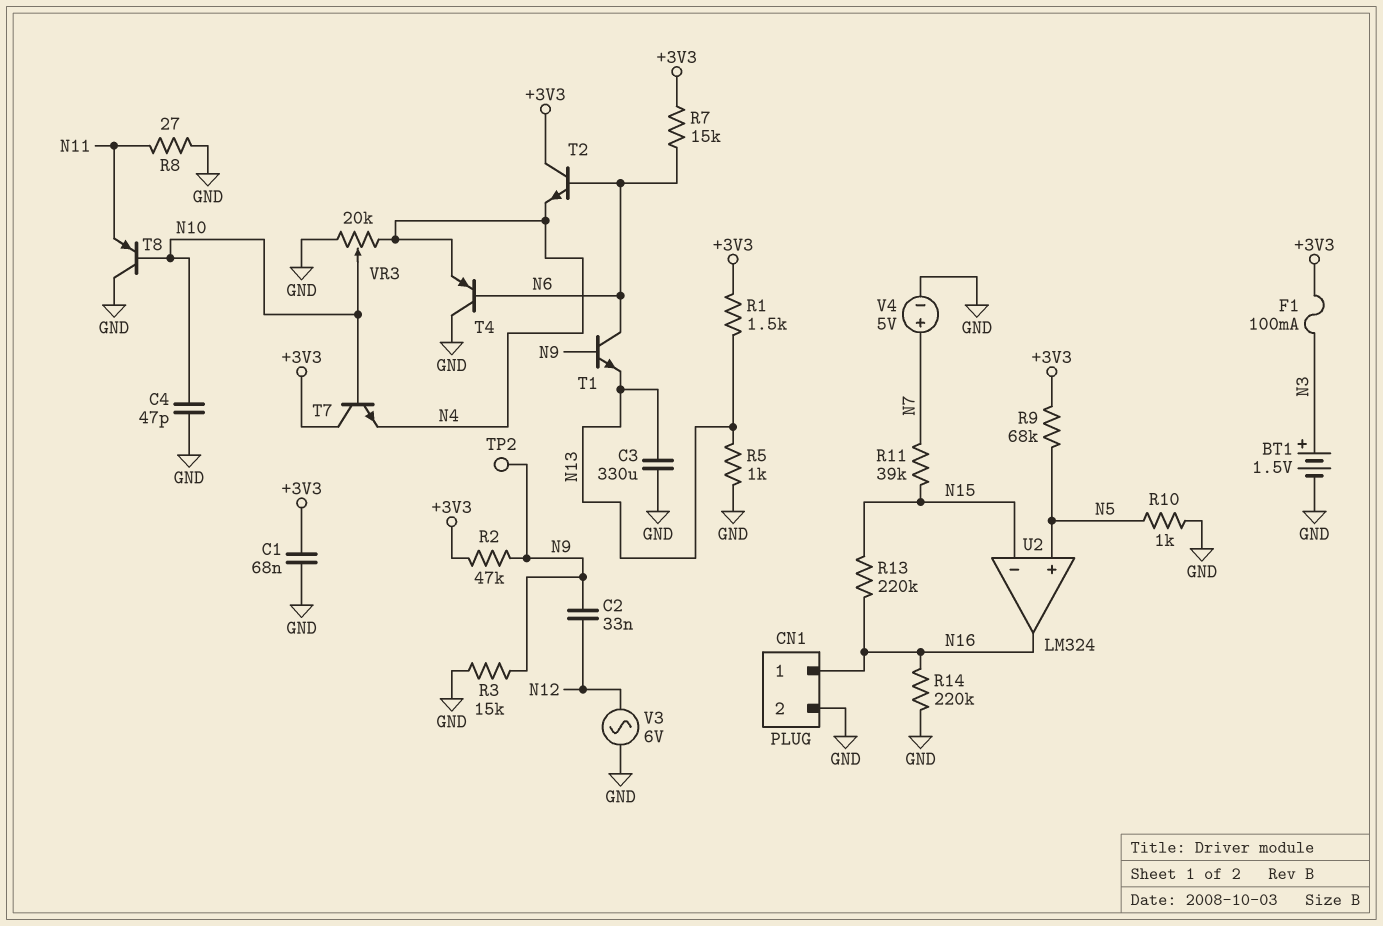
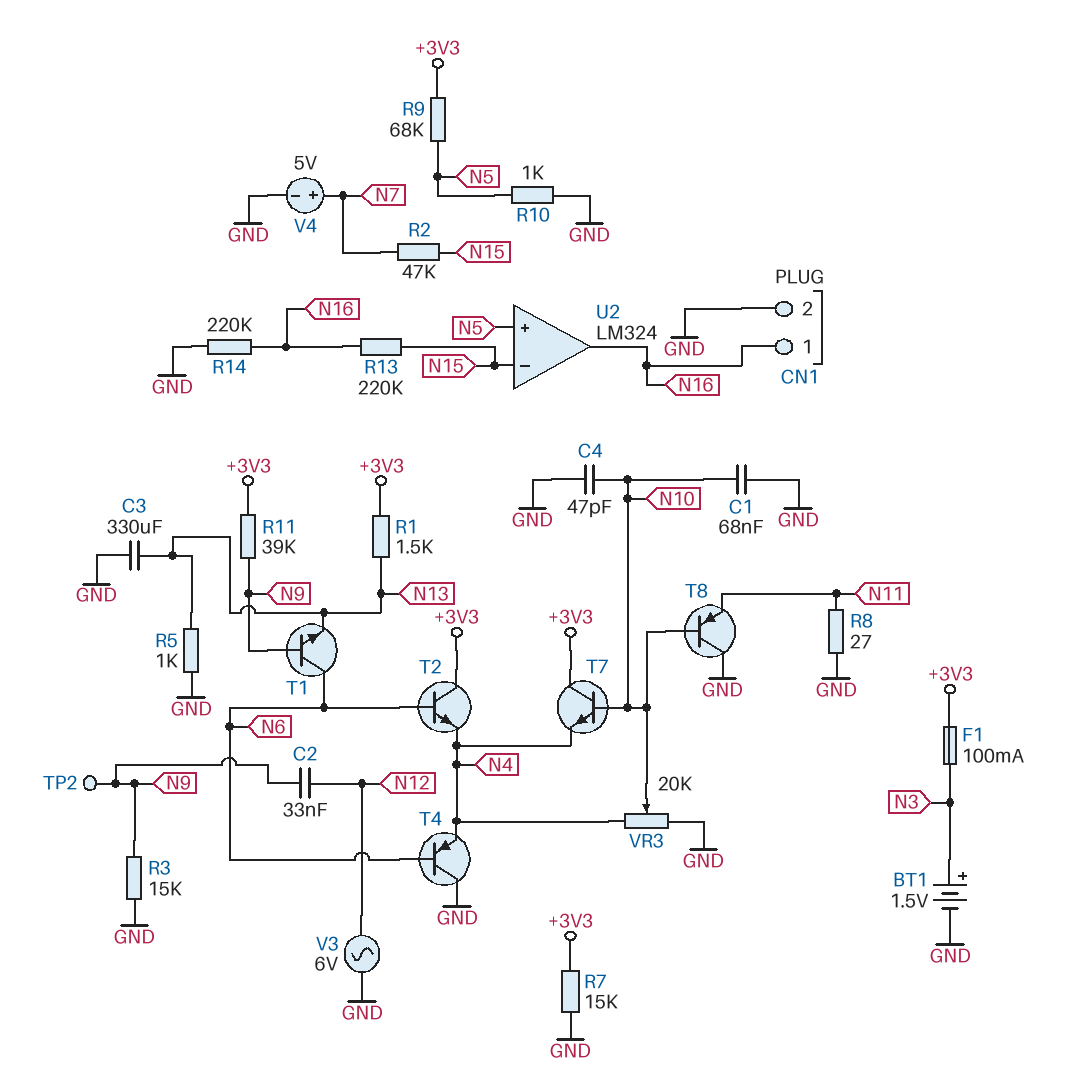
C1: 68nF (+3V3, GND) -> 68nF (GND, N10)
R2: 47k (+3V3, N9) -> 47k (N7, N15)
R7: 15k (+3V3, N6) -> 15k (+3V3, GND)
R11: 39k (N7, N15) -> 39k (+3V3, N9)

